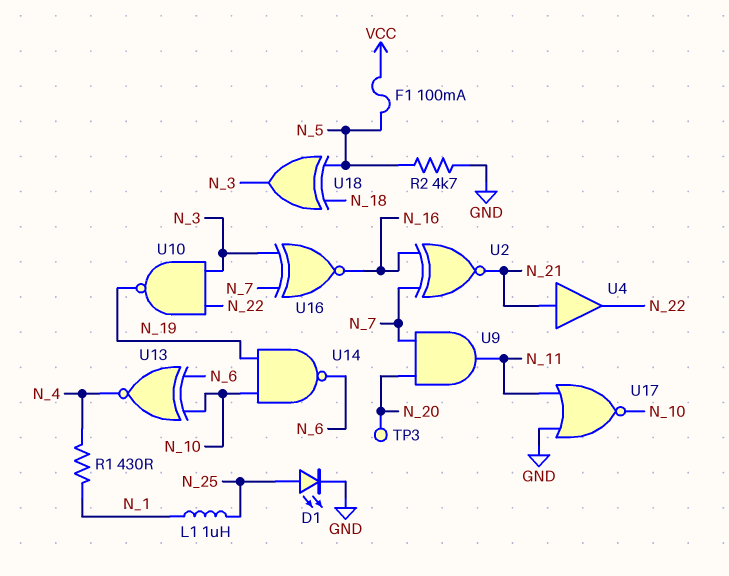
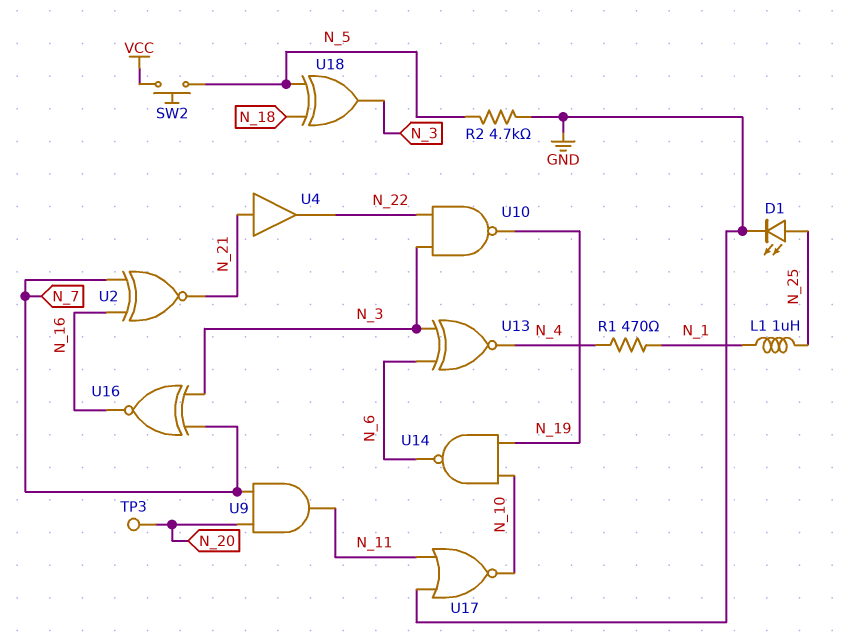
F1: 100mA (N_5, VCC) -> none
R1: 430 (N_1, N_4) -> 470 (N_1, N_4)
SW2: none -> button (N_5, VCC)
U13: XNOR (in N_6, in N_10, out N_4) -> XNOR (in N_3, in N_6, out N_4)

